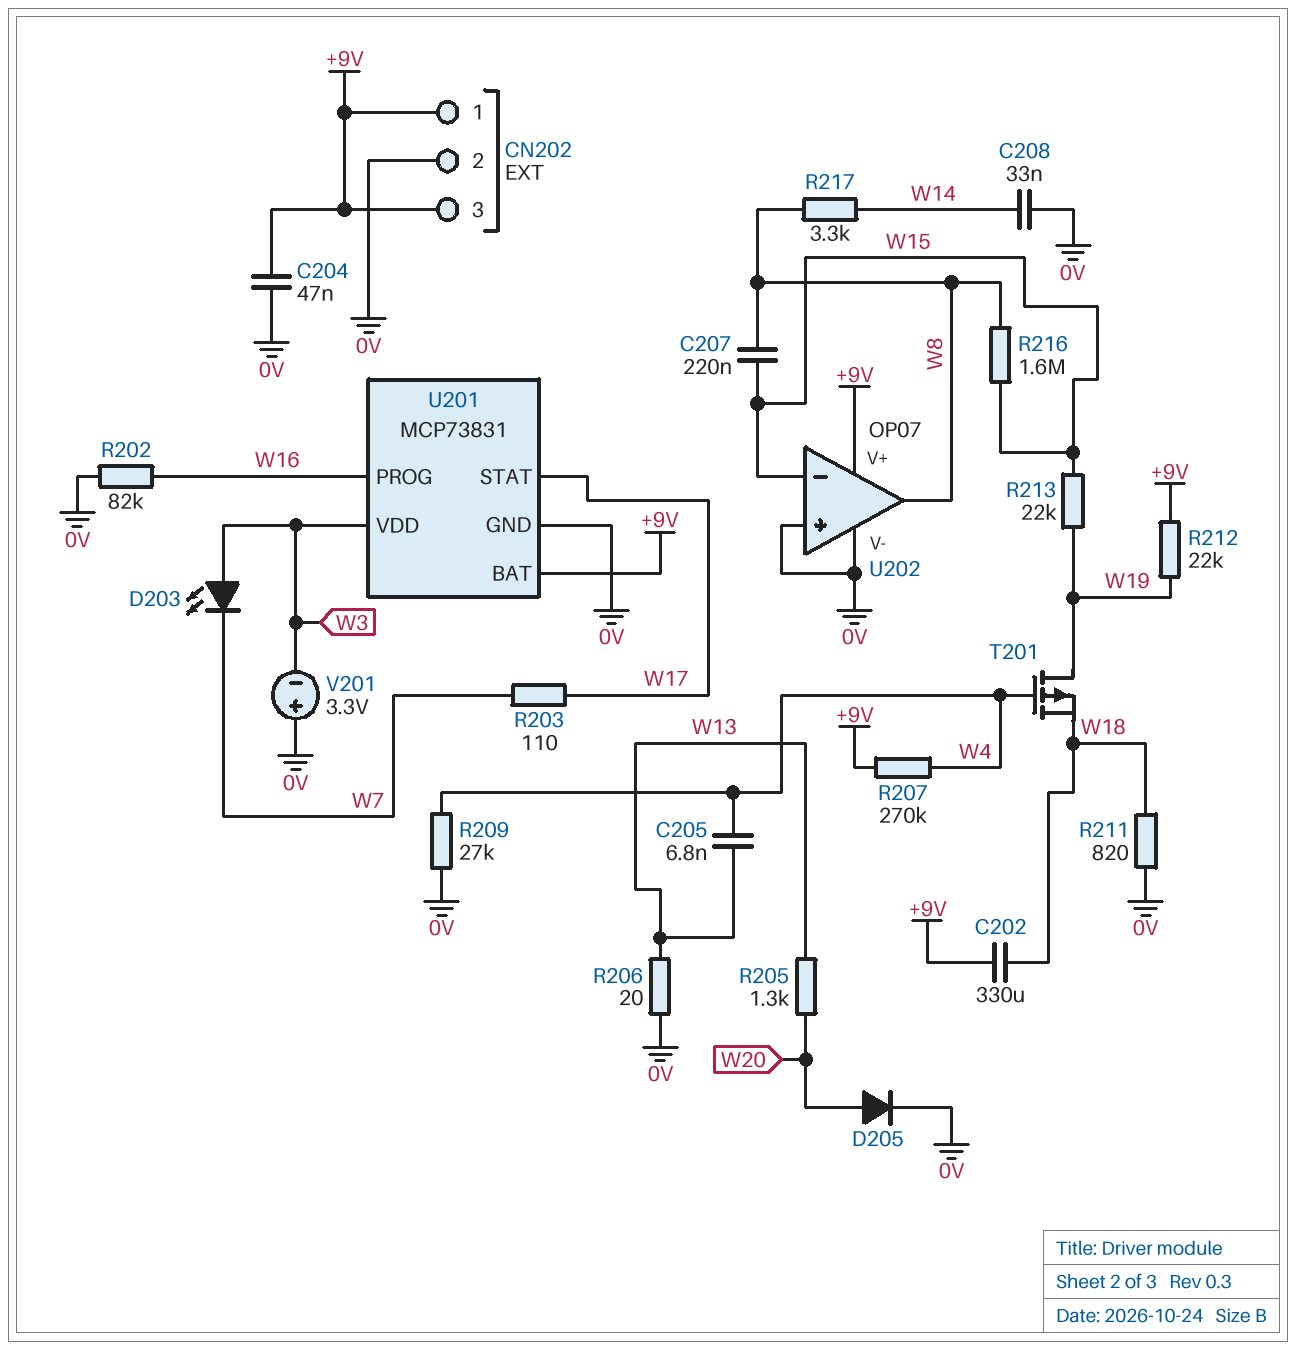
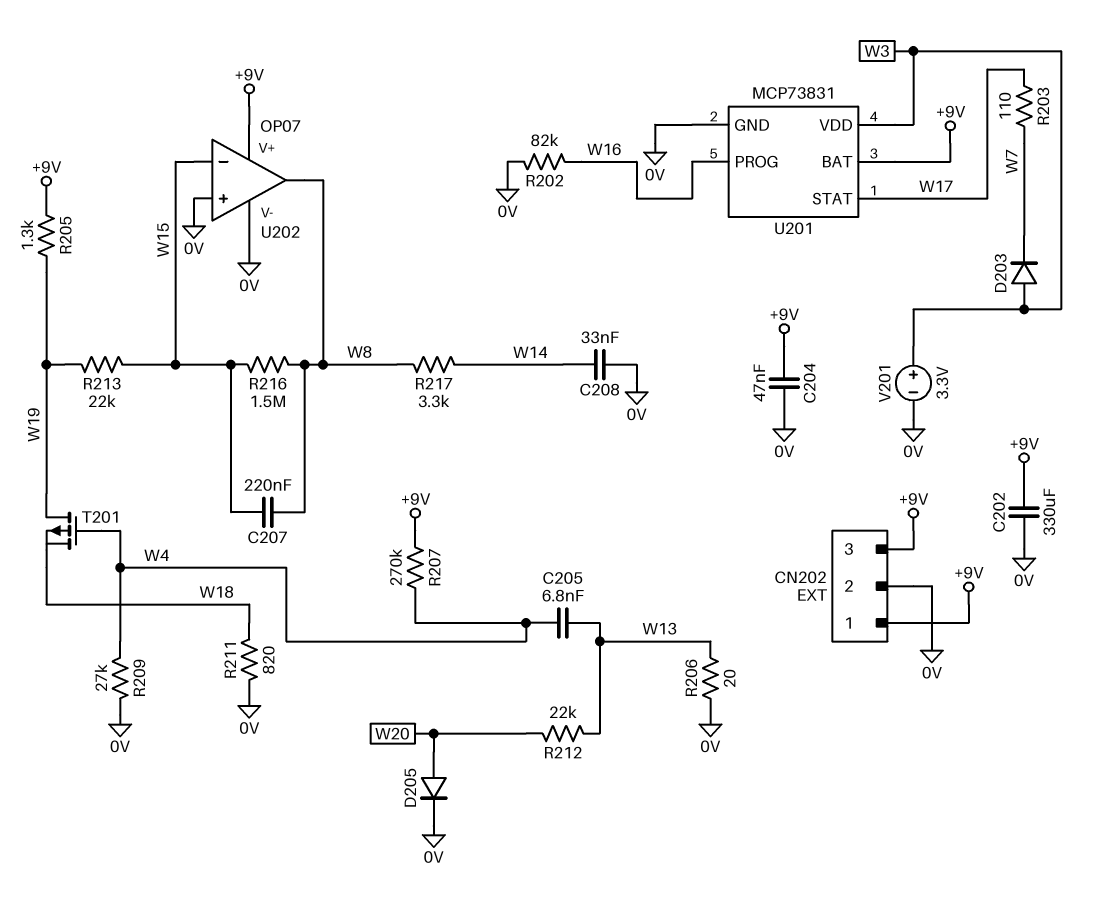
C202: 330uF (+9V, W18) -> 330uF (+9V, 0V)
D203: LED (A W3, K W7) -> diode (A W3, K W7)
R205: 1.3k (W13, W20) -> 1.3k (+9V, W19)
R212: 22k (+9V, W19) -> 22k (W13, W20)
R216: 1.6M (W8, W15) -> 1.5M (W8, W15)
V201: 3.3V (plus 0V, minus W3) -> 3.3V (plus W3, minus 0V)

